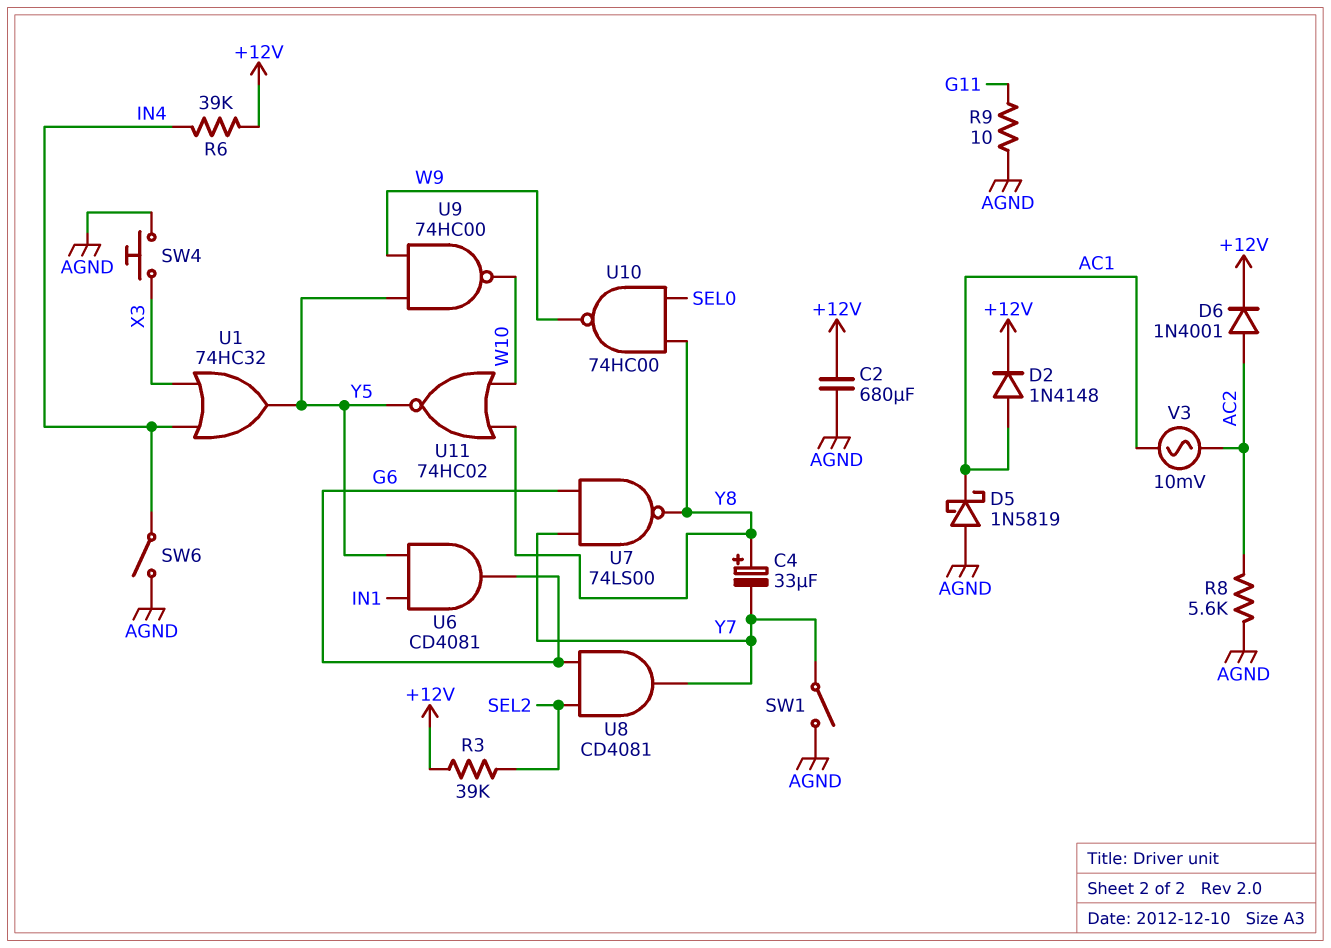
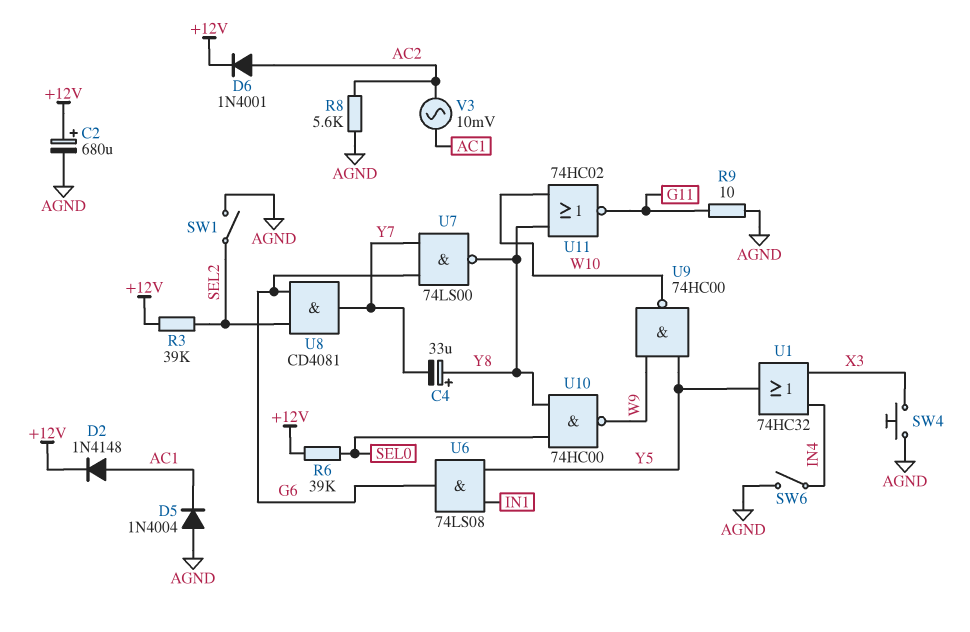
C2: 680uF (+12V, AGND) -> 680uF (plus +12V, minus AGND)
D5: schottky 1N5819 (A AGND, K AC1) -> diode 1N4004 (A AGND, K AC1)
R6: 39k (+12V, IN4) -> 39k (+12V, SEL0)
SW1: switch (AGND, Y7) -> switch (AGND, SEL2)
U6: AND CD4081 (in IN1, in Y5, out G6) -> AND 74LS08 (in IN1, in Y5, out G6)
U11: NOR 74HC02 (in W10, in Y8, out Y5) -> NOR 74HC02 (in W10, in Y8, out G11)

